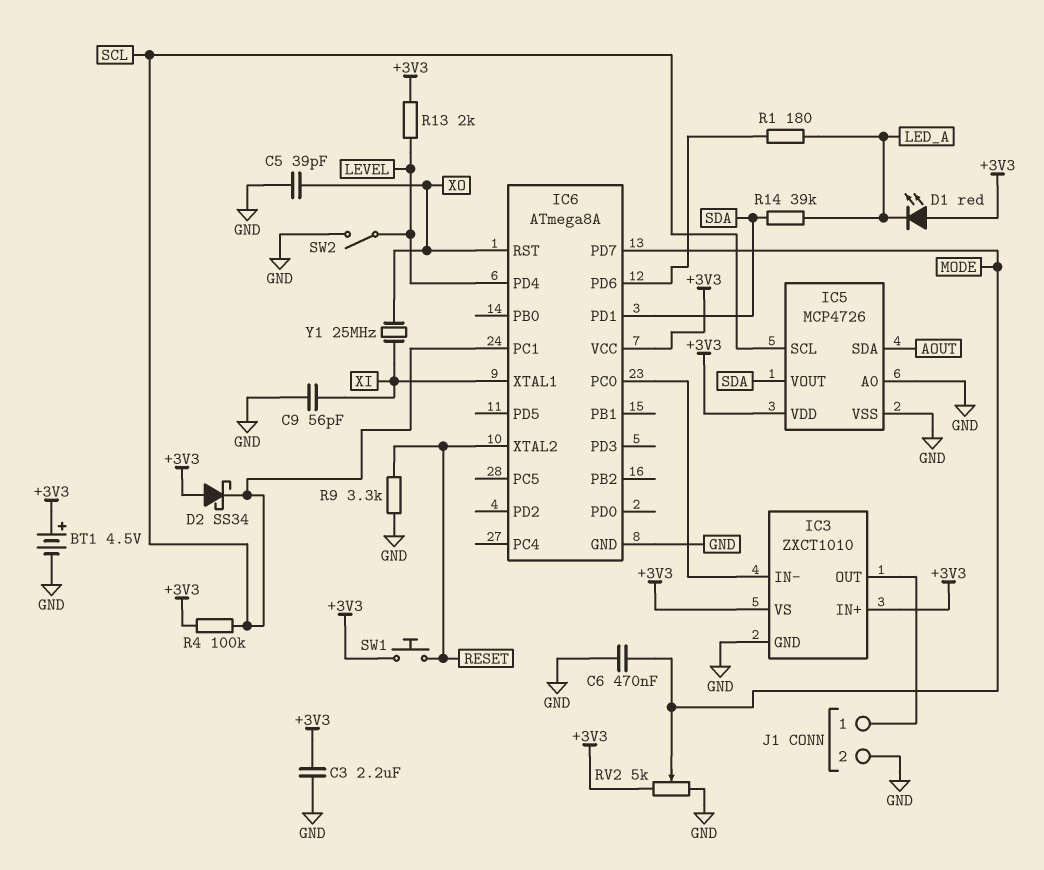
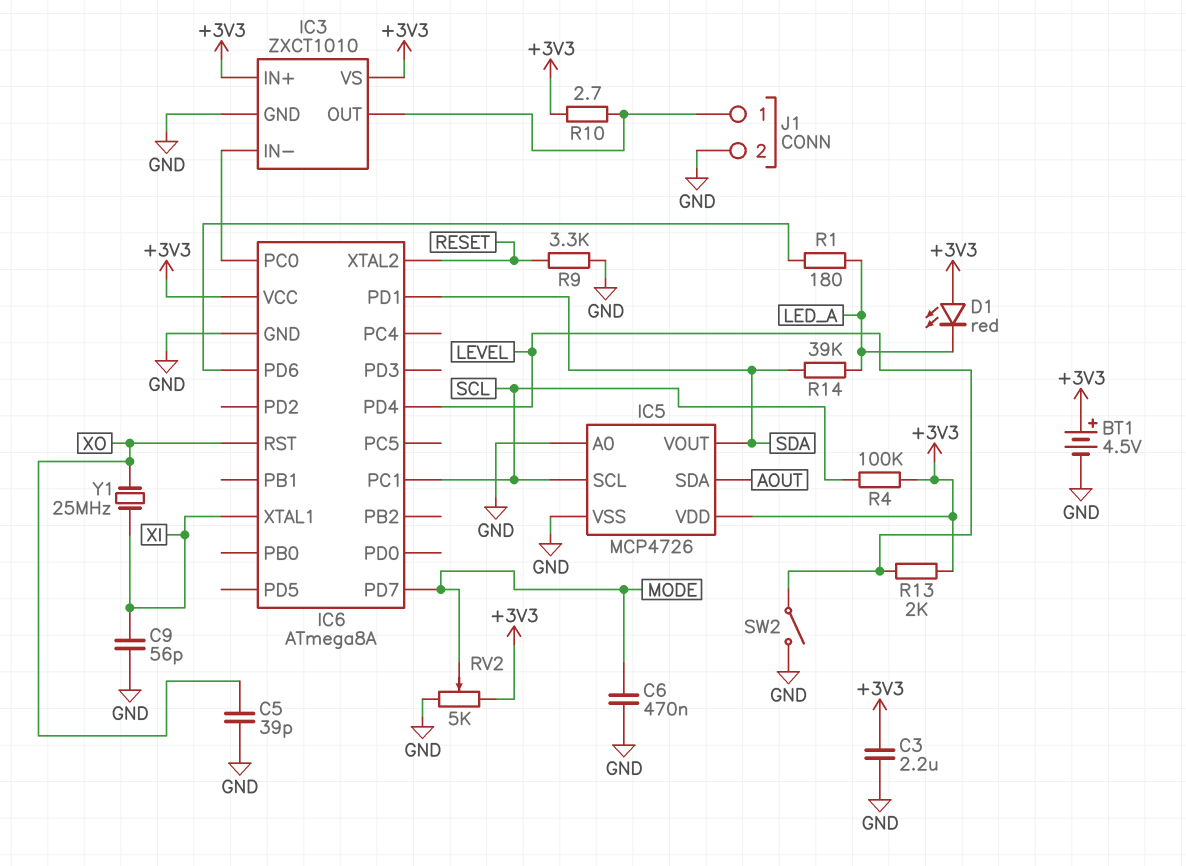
D2: schottky SS34 (A +3V3, K SCL) -> none
R10: none -> 2.7 (+3V3, IC3/OUT)
SW1: button (+3V3, RESET) -> none

